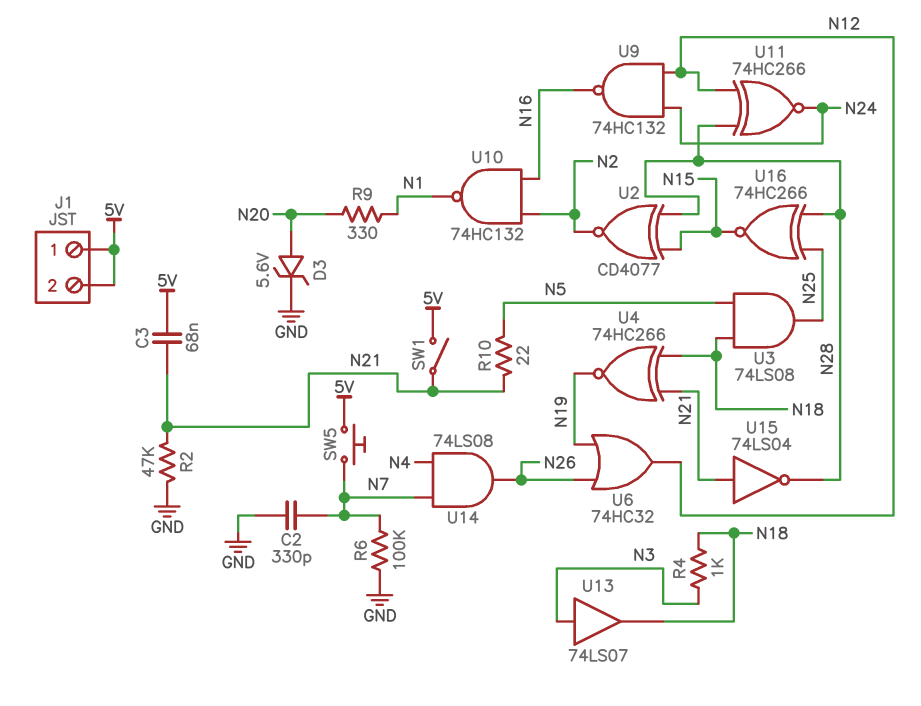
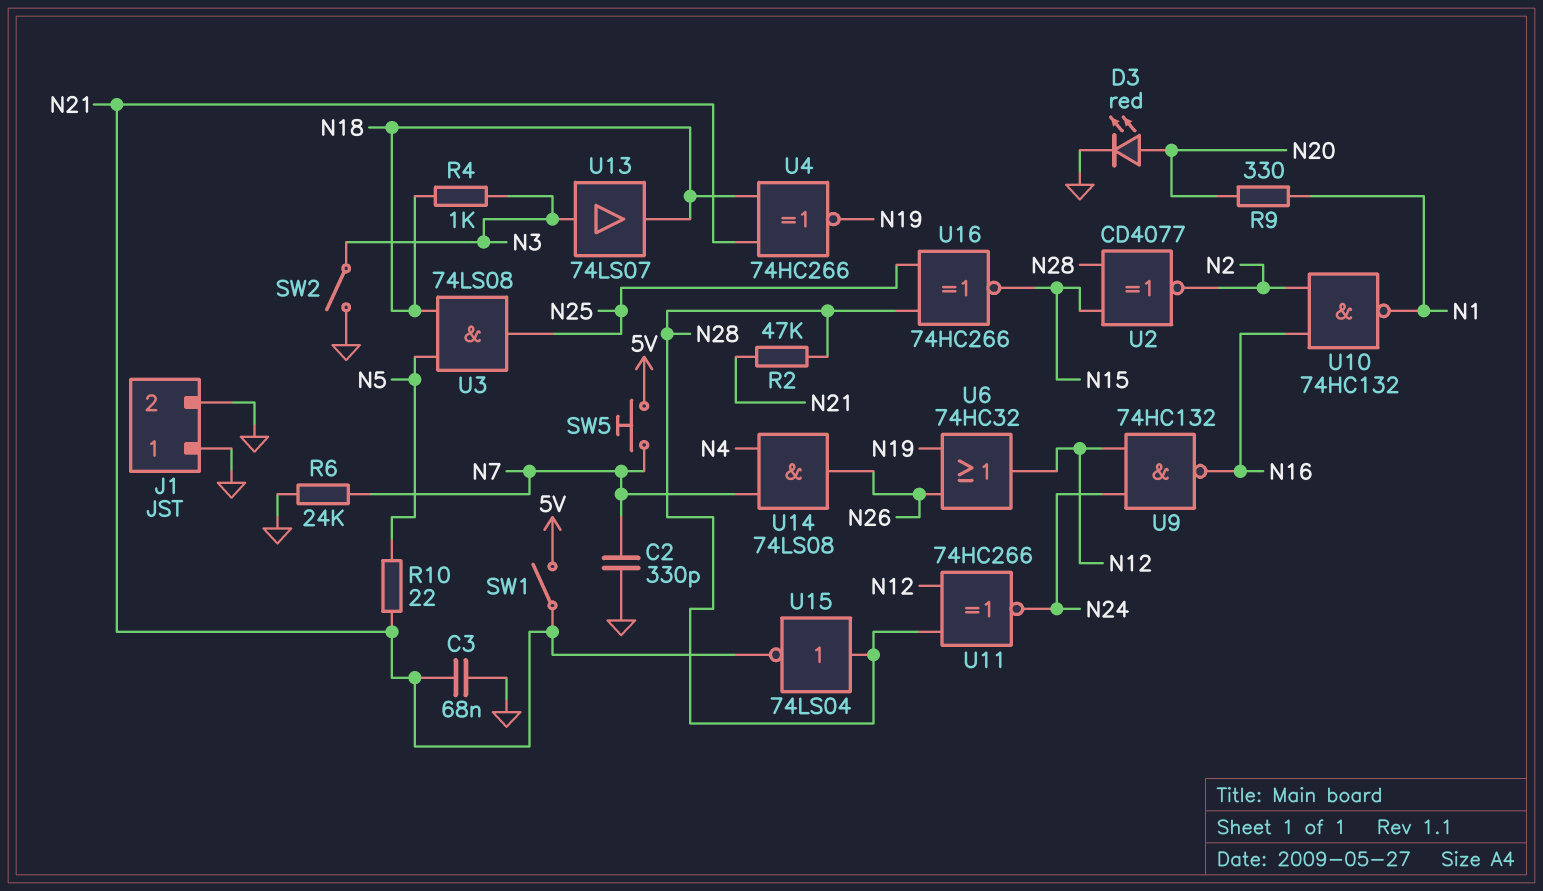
C3: 68nF (5V, N21) -> 68nF (GND, N21)
D3: zener 5.6V (A N20, K GND) -> LED red (A N20, K GND)
J1 pin 1: 5V -> GND
J1 pin 2: 5V -> GND
R2: 47k (GND, N21) -> 47k (N21, N28)
R6: 100k (GND, N7) -> 24k (GND, N7)
SW2: none -> switch (GND, N3)
U15: NOT 74LS04 (in N21, out N28) -> NOT 74LS04 (in N28, out N21)

